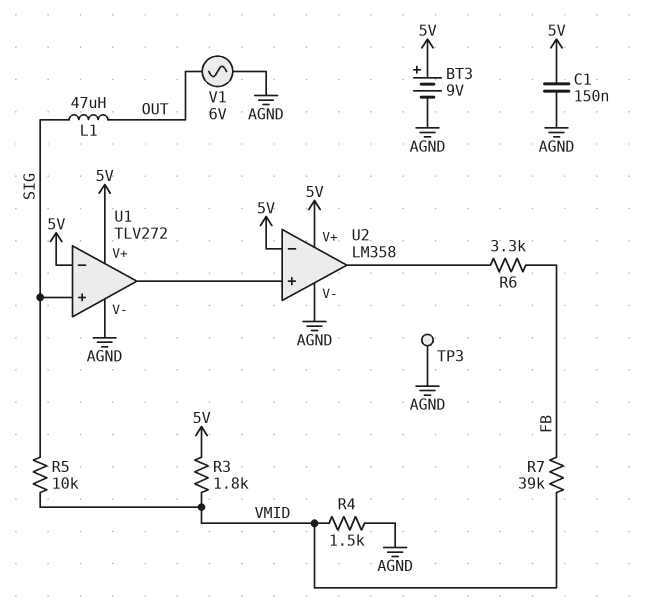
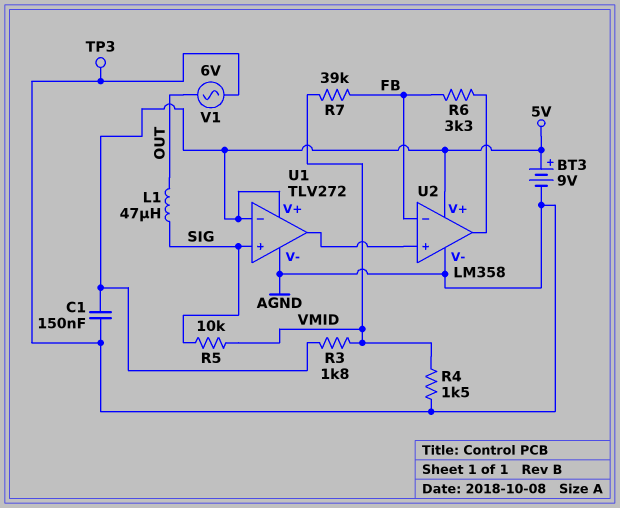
U2 pin in-: 5V -> FB

